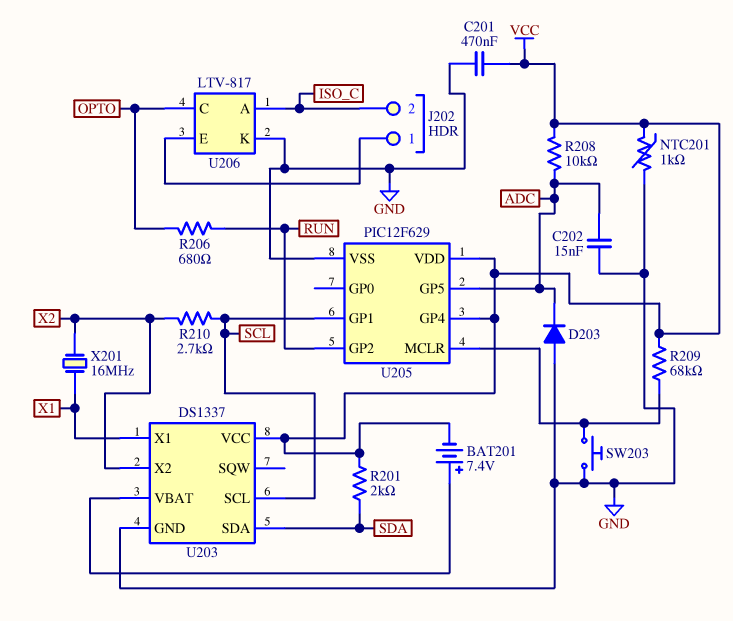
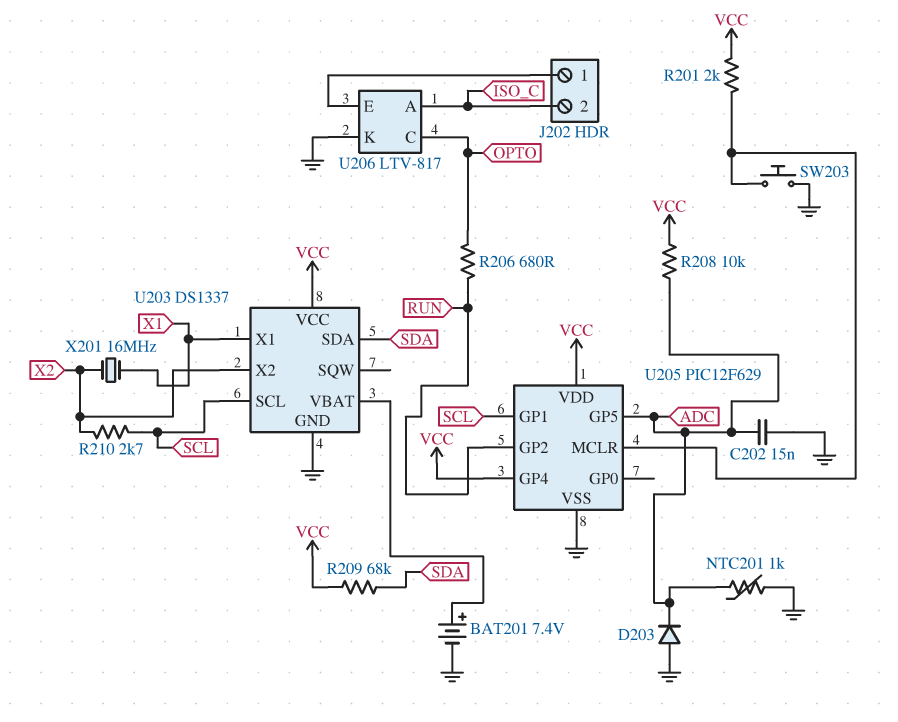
BAT201: 7.4V (plus U203/VBAT, minus VCC) -> 7.4V (plus U203/VBAT, minus GND)
C201: 470nF (GND, VCC) -> none
NTC201: 1k (GND, VCC) -> 1k (ADC, GND)
R201: 2k (SDA, VCC) -> 2k (U205/MCLR, VCC)
R209: 68k (U205/MCLR, VCC) -> 68k (SDA, VCC)

